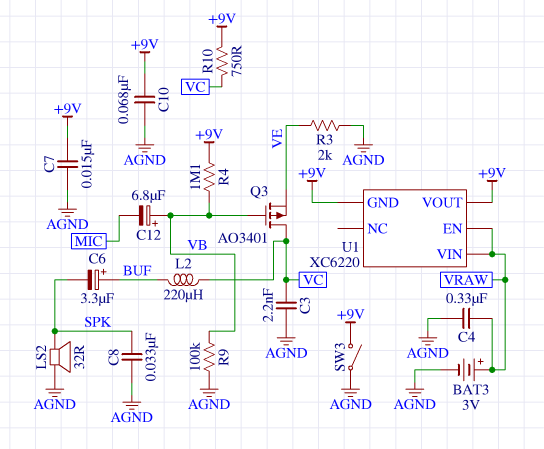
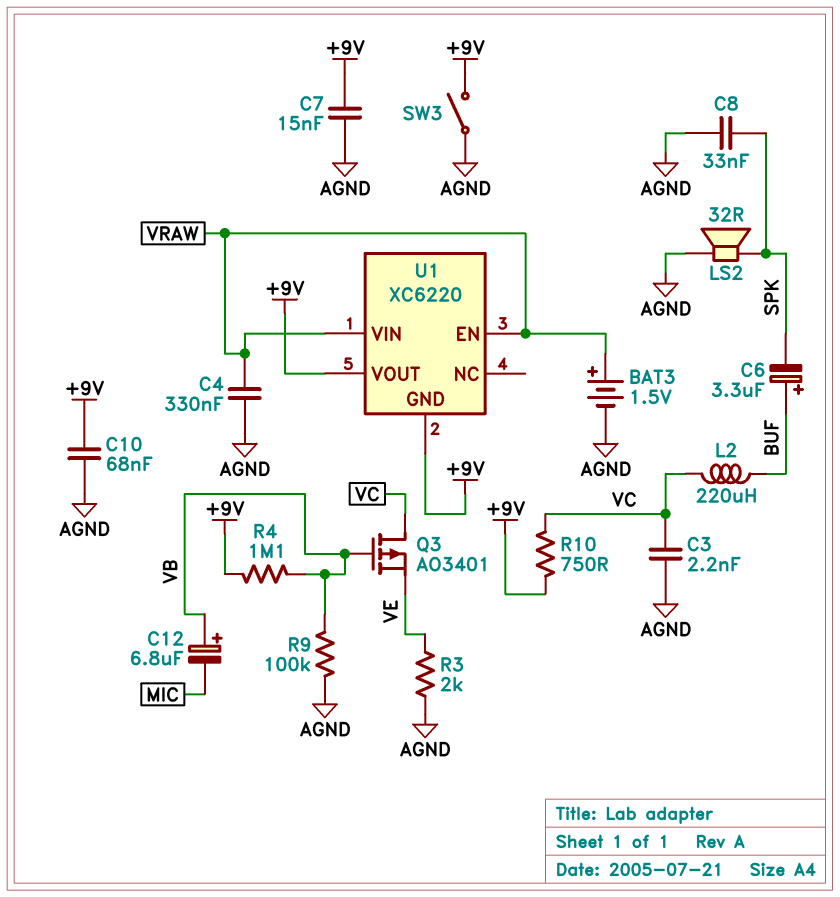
BAT3: 3V (plus VRAW, minus AGND) -> 1.5V (plus VRAW, minus AGND)

